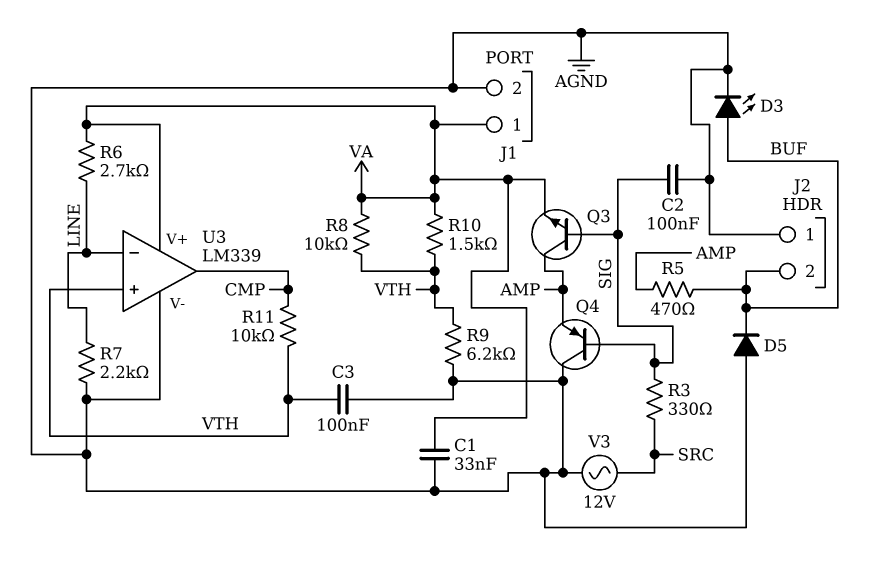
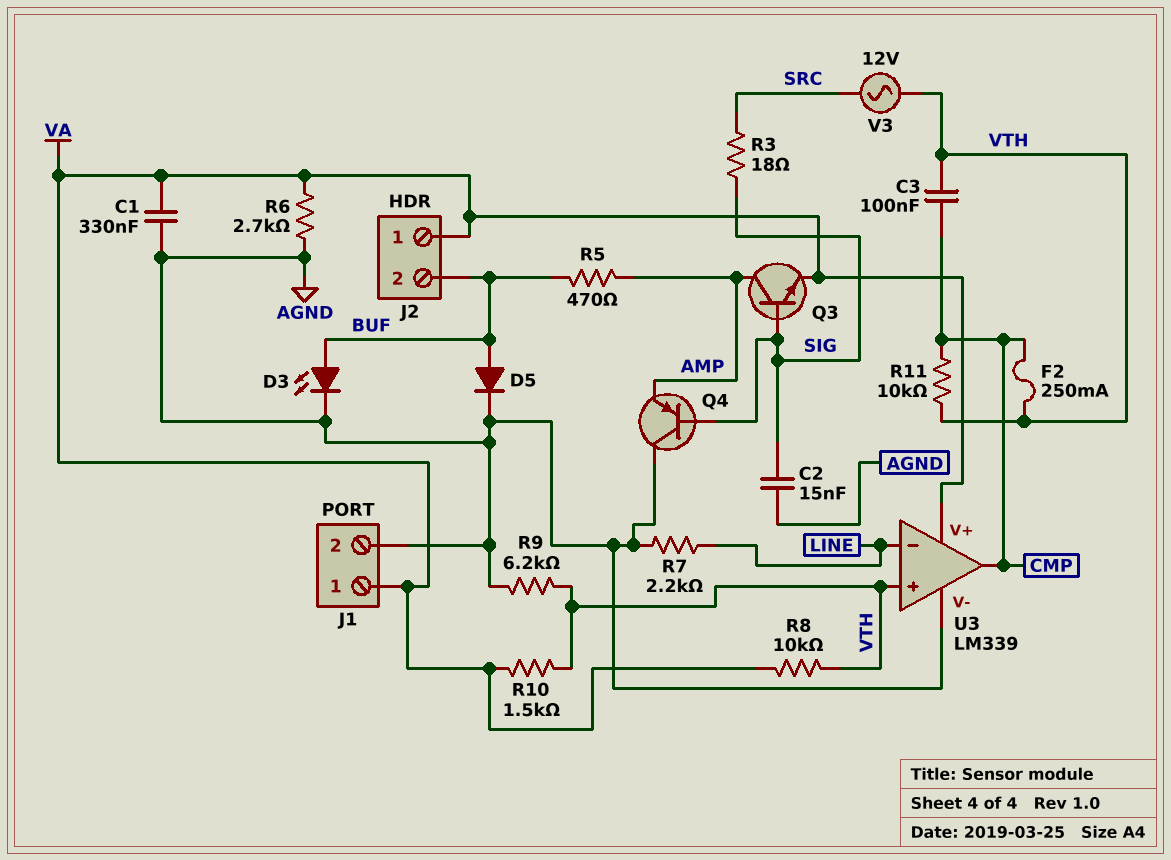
C1: 33nF (AGND, VA) -> 330nF (AGND, VA)
C2: 100nF (AGND, SIG) -> 15nF (AGND, SIG)
C3: 100nF (AGND, VTH) -> 100nF (CMP, VTH)
D5: diode (A AGND, K BUF) -> diode (A BUF, K AGND)
F2: none -> 250mA (CMP, VTH)
J2 pin 1: AGND -> VA
R3: 330 (SIG, SRC) -> 18 (SIG, SRC)
R6: 2.7k (LINE, VA) -> 2.7k (AGND, VA)
V3: AC 12V (AGND, SRC) -> AC 12V (SRC, VTH)

